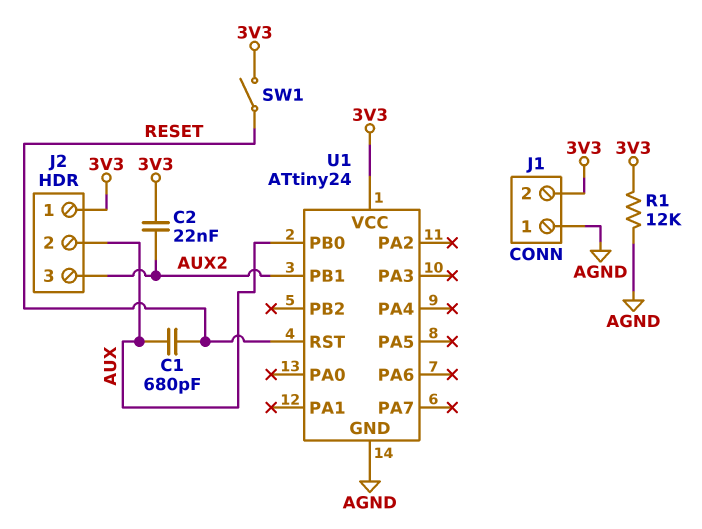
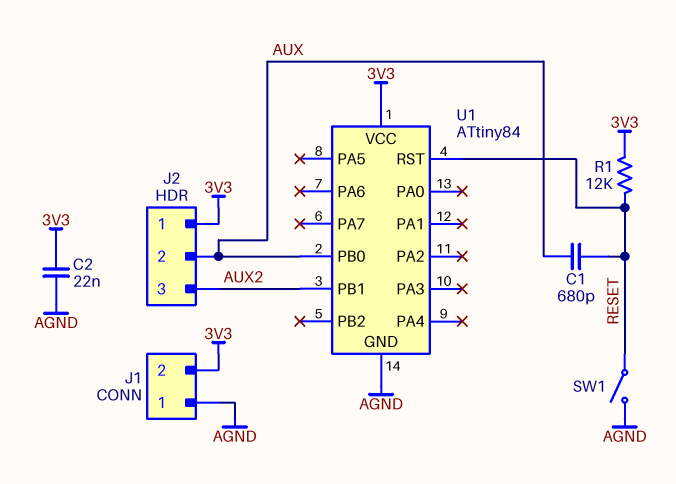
C2: 22nF (3V3, AUX2) -> 22nF (3V3, AGND)
R1: 12k (3V3, AGND) -> 12k (3V3, RESET)
SW1: switch (3V3, RESET) -> switch (AGND, RESET)
U1: ATtiny24 -> ATtiny84

